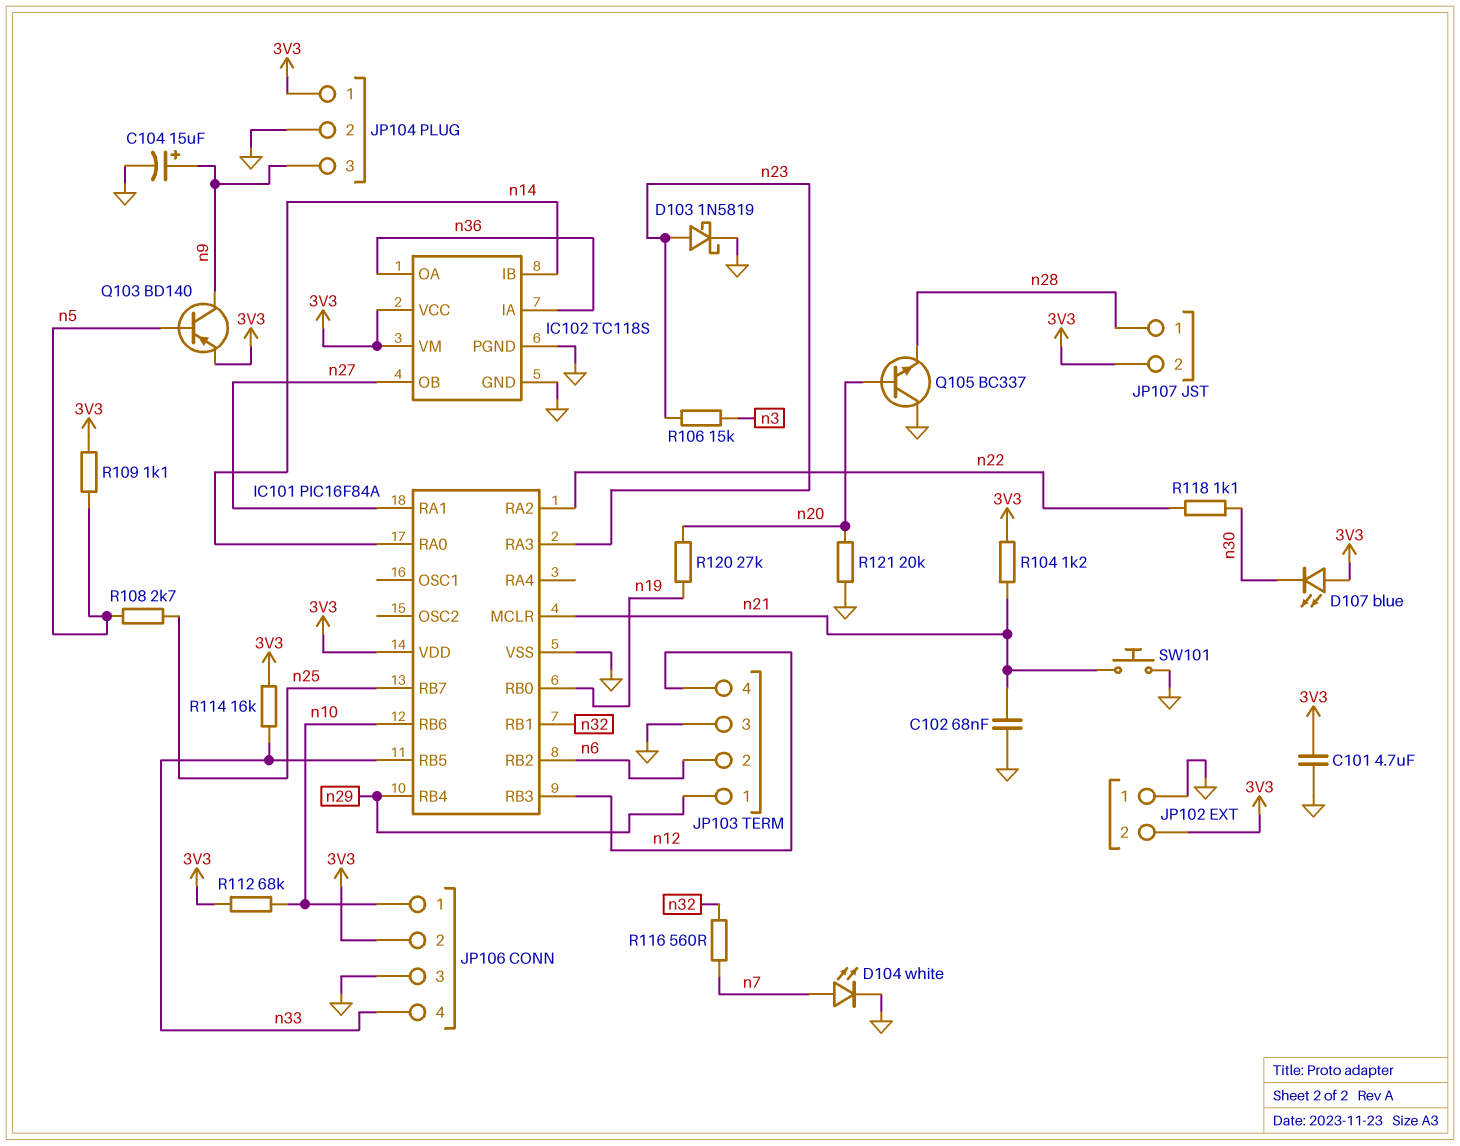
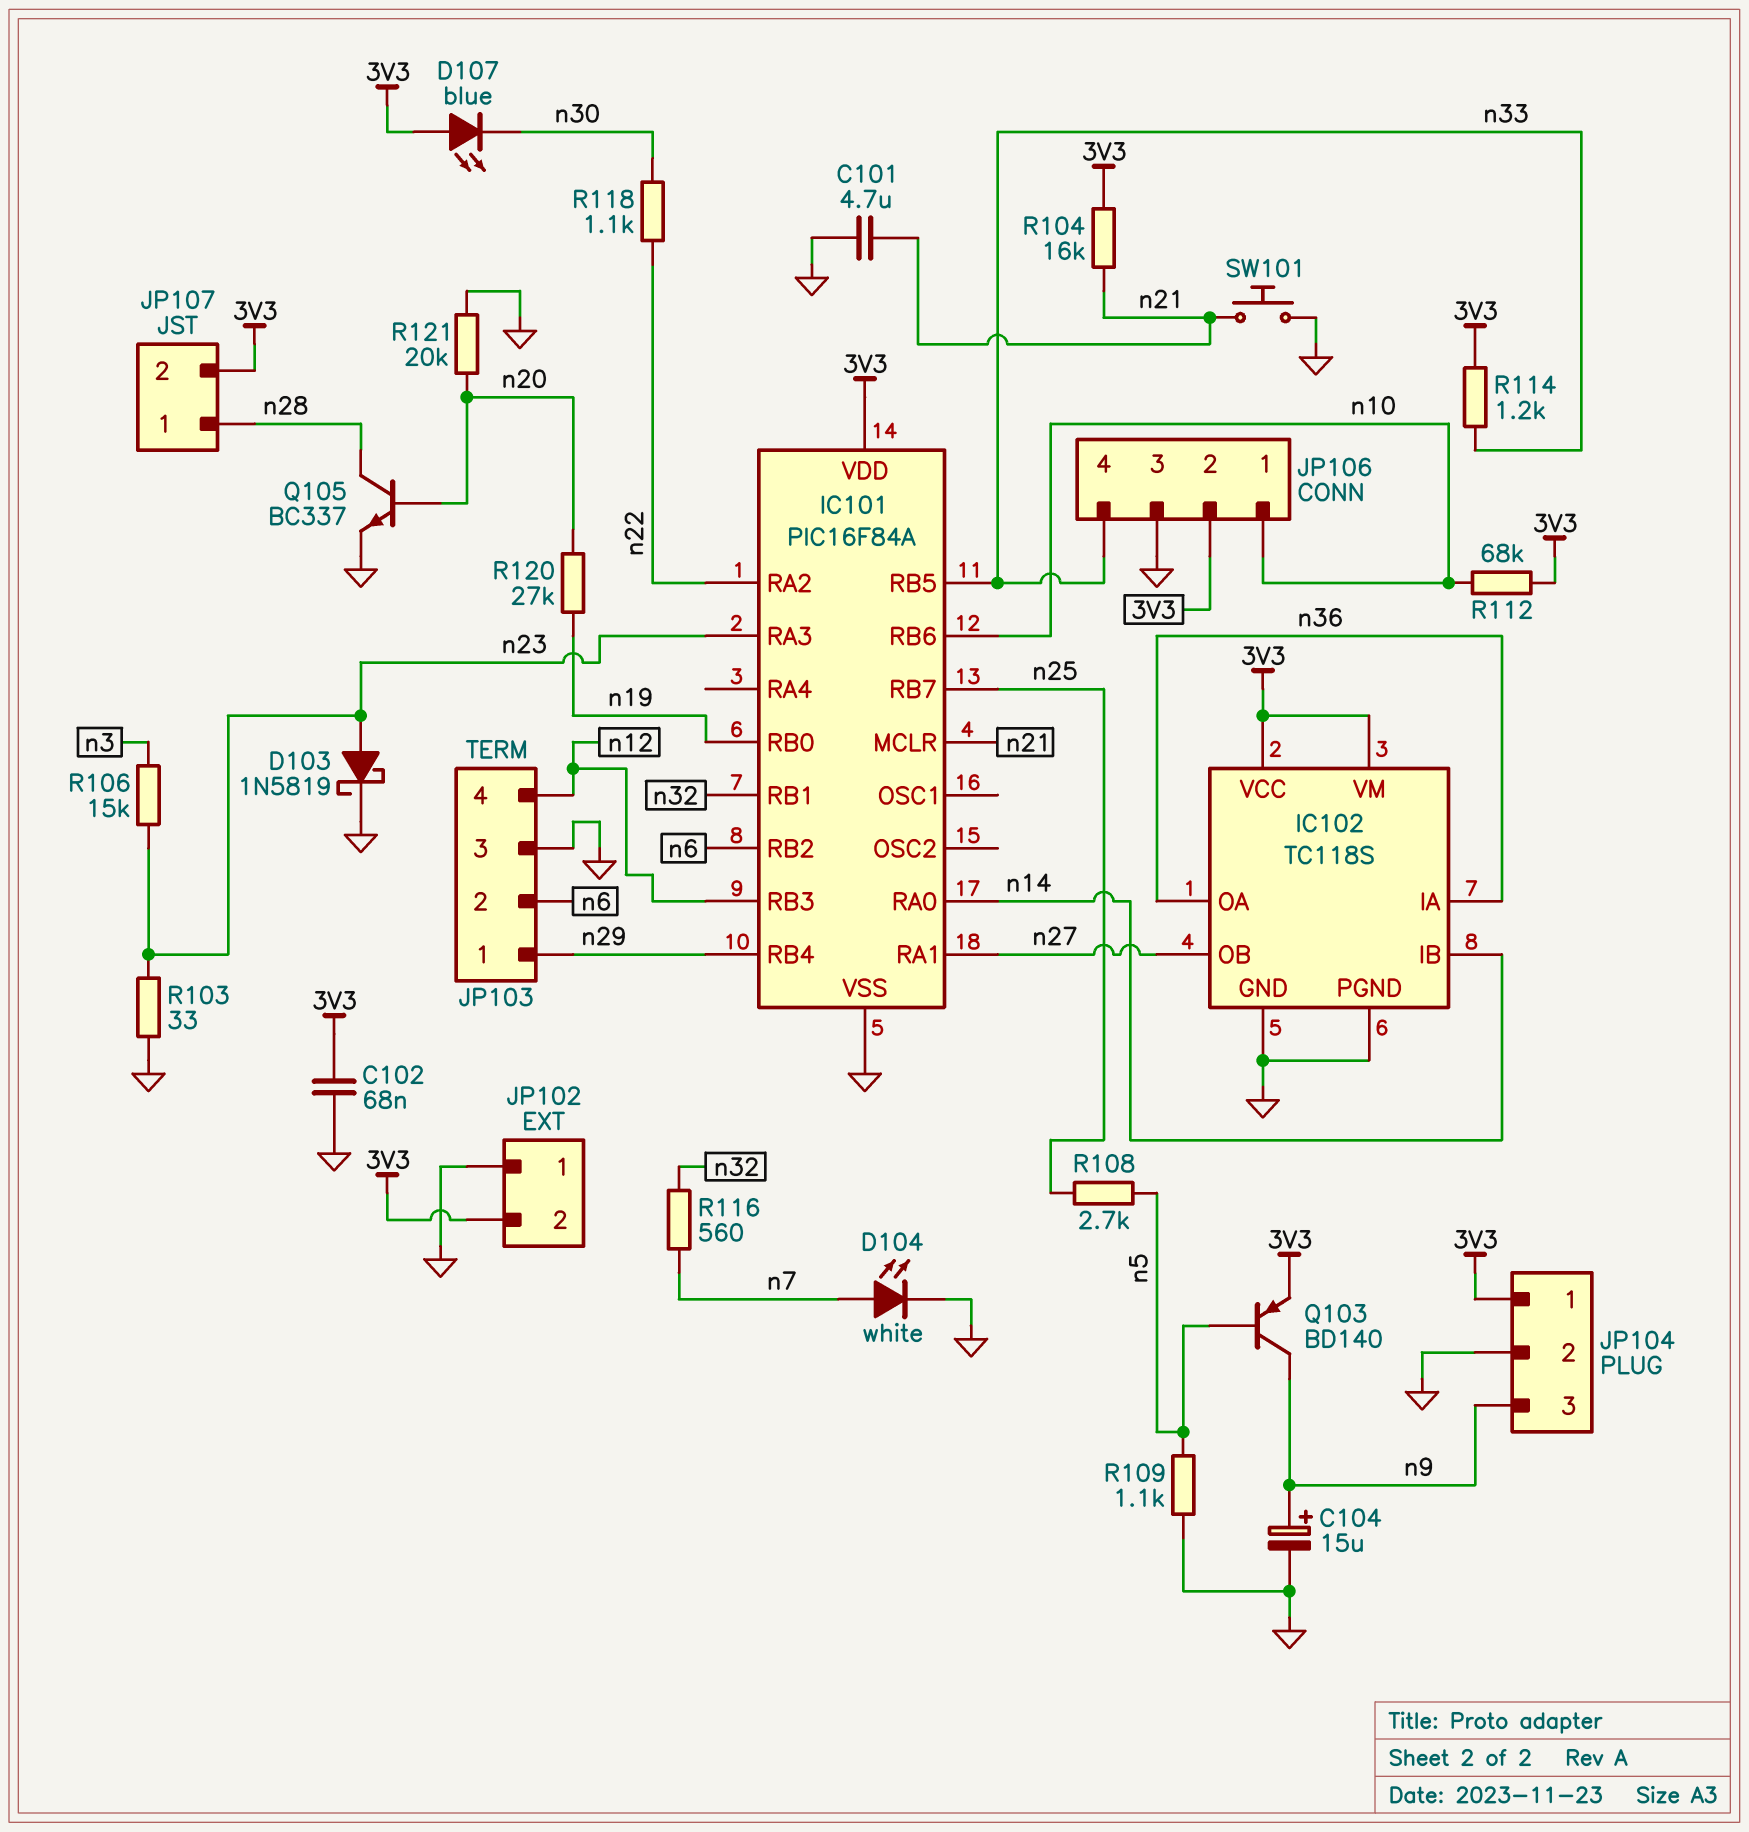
C101: 4.7uF (3V3, GND) -> 4.7uF (GND, n21)
C102: 68nF (GND, n21) -> 68nF (3V3, GND)
Q105: NPN BC337 (B n20, C GND, E n28) -> NPN BC337 (B n20, C n28, E GND)
R103: none -> 33 (GND, n23)
R104: 1.2k (3V3, n21) -> 16k (3V3, n21)
R109: 1.1k (3V3, n5) -> 1.1k (GND, n5)
R114: 16k (3V3, n33) -> 1.2k (3V3, n33)

